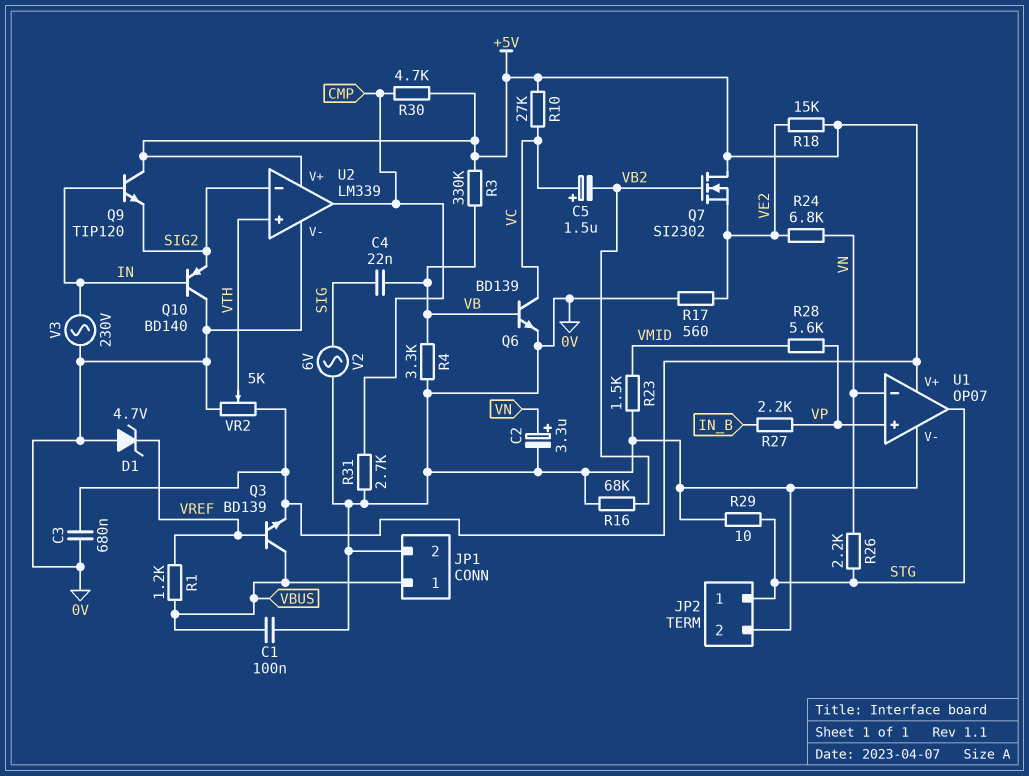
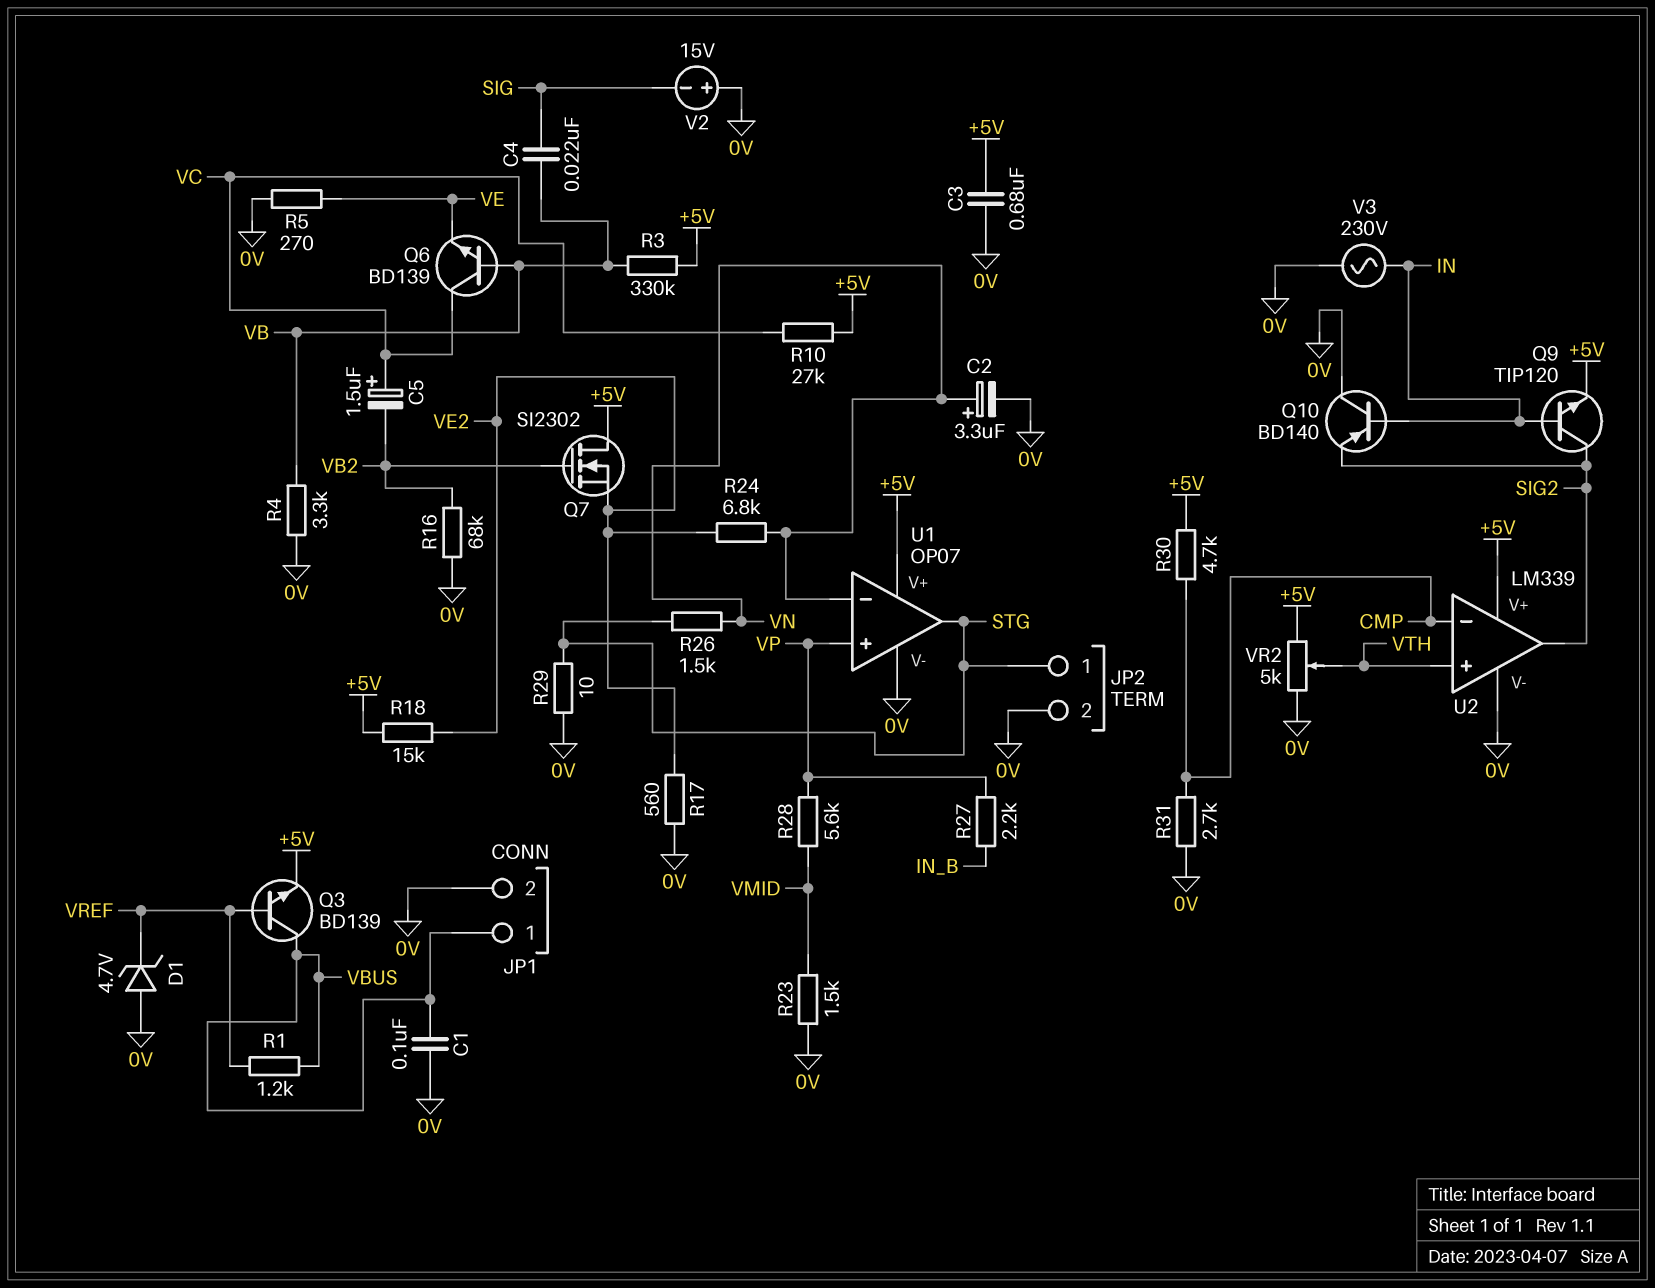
Q6: NPN BD139 (B VB, C VC, E 0V) -> NPN BD139 (B VB, C VC, E VE)
Q9: NPN TIP120 (B IN, C +5V, E SIG2) -> NPN TIP120 (B IN, C SIG2, E +5V)
R5: none -> 270 (0V, VE)
R26: 2.2k (STG, VN) -> 1.5k (STG, VN)
U2 pin in-: SIG2 -> CMP
U2 pin out: CMP -> SIG2
V2: AC 6V (0V, SIG) -> 15V (plus 0V, minus SIG)

